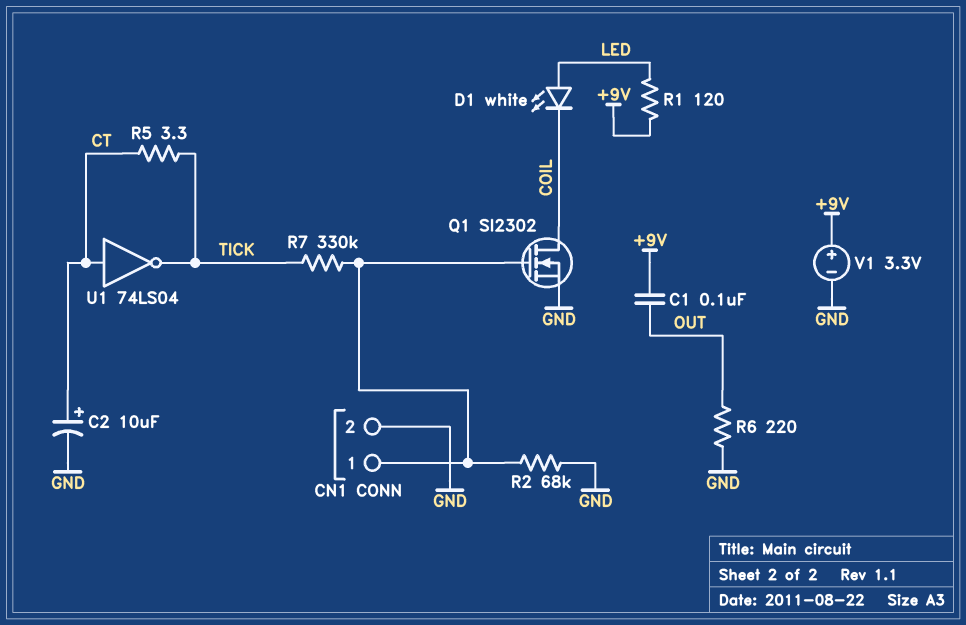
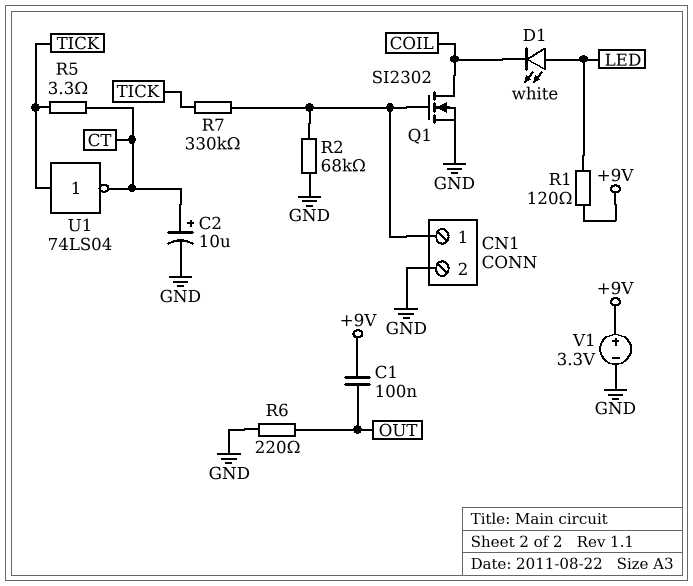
U1: NOT 74LS04 (in CT, out TICK) -> NOT 74LS04 (in TICK, out CT)

